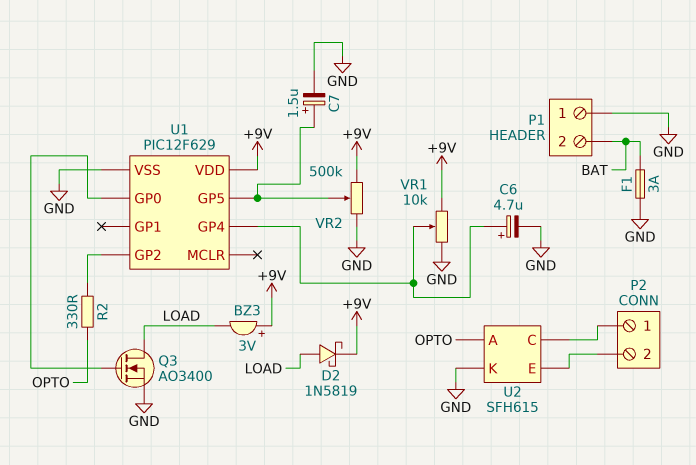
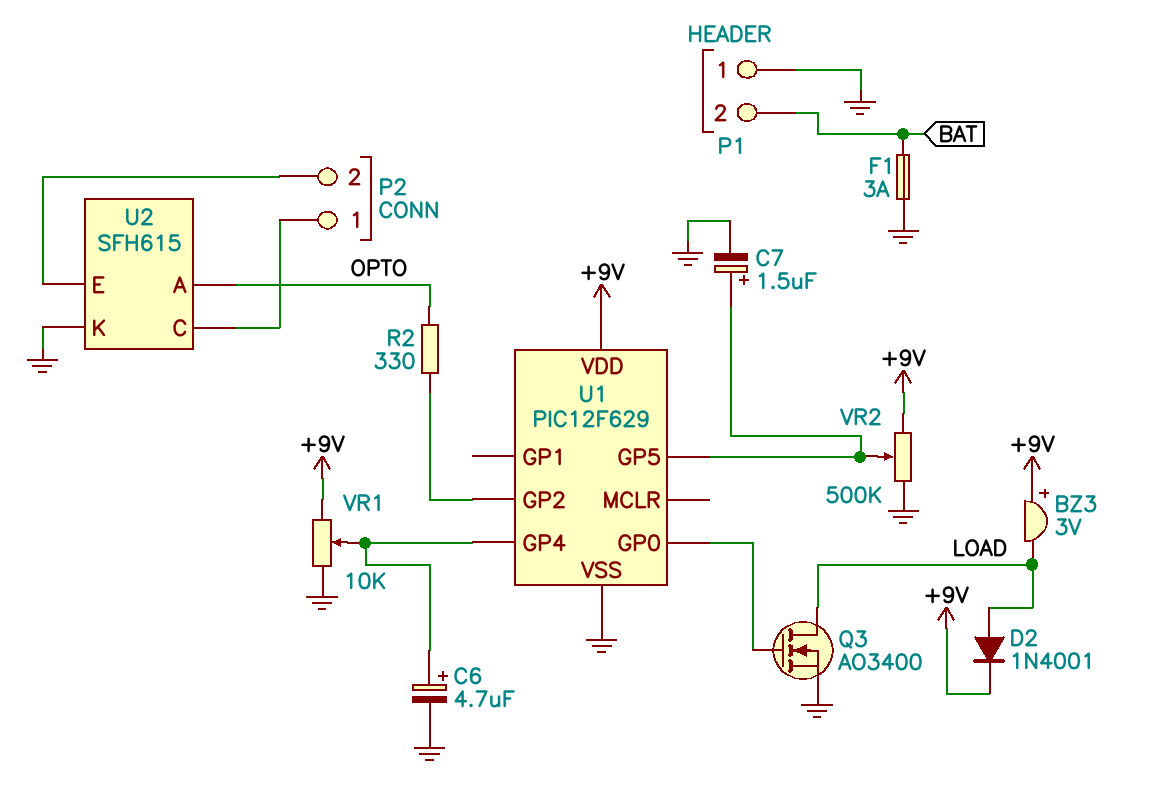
D2: schottky 1N5819 (A LOAD, K +9V) -> diode 1N4001 (A LOAD, K +9V)

